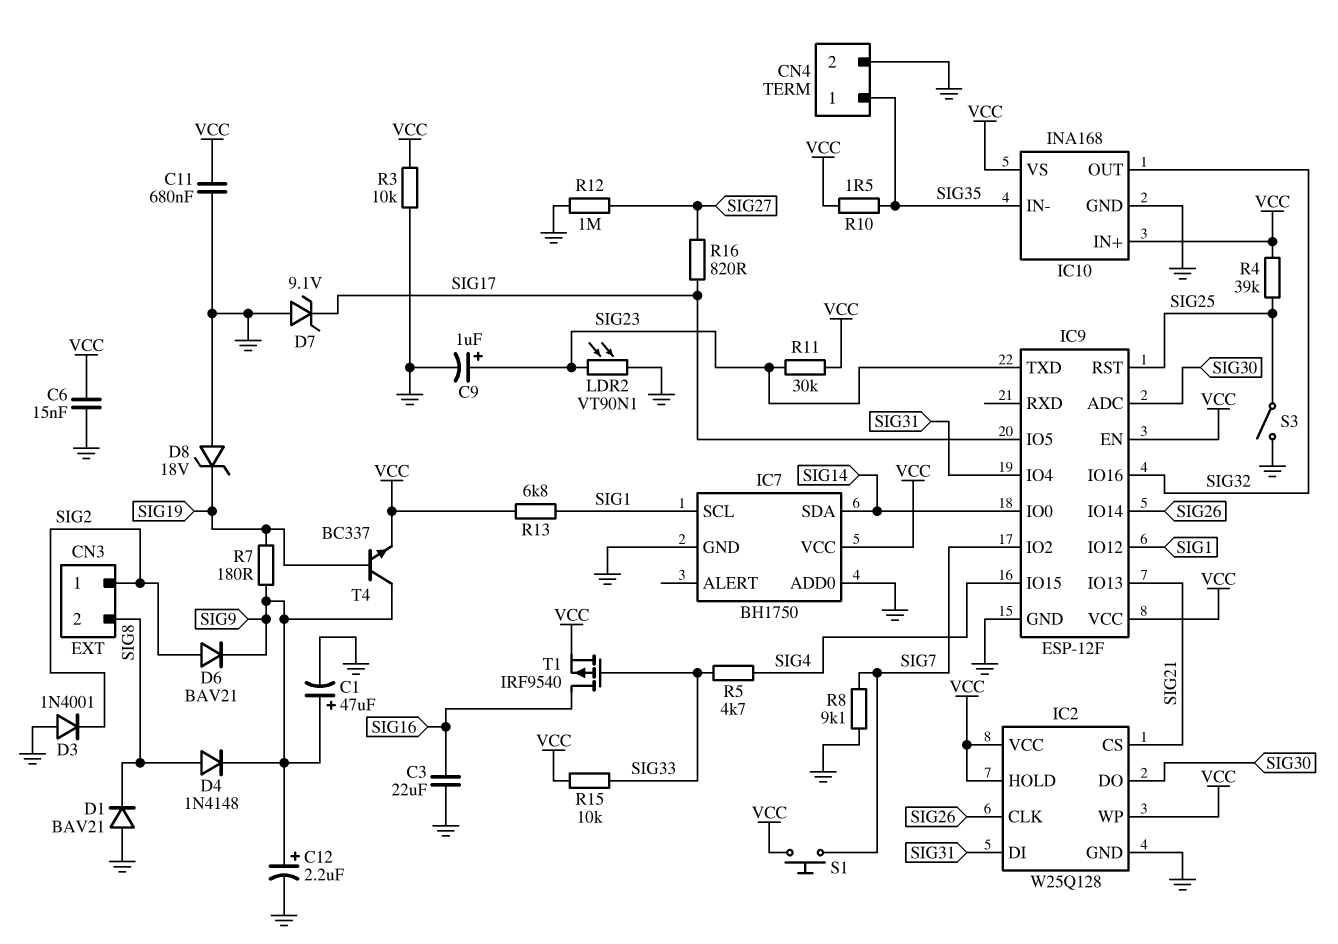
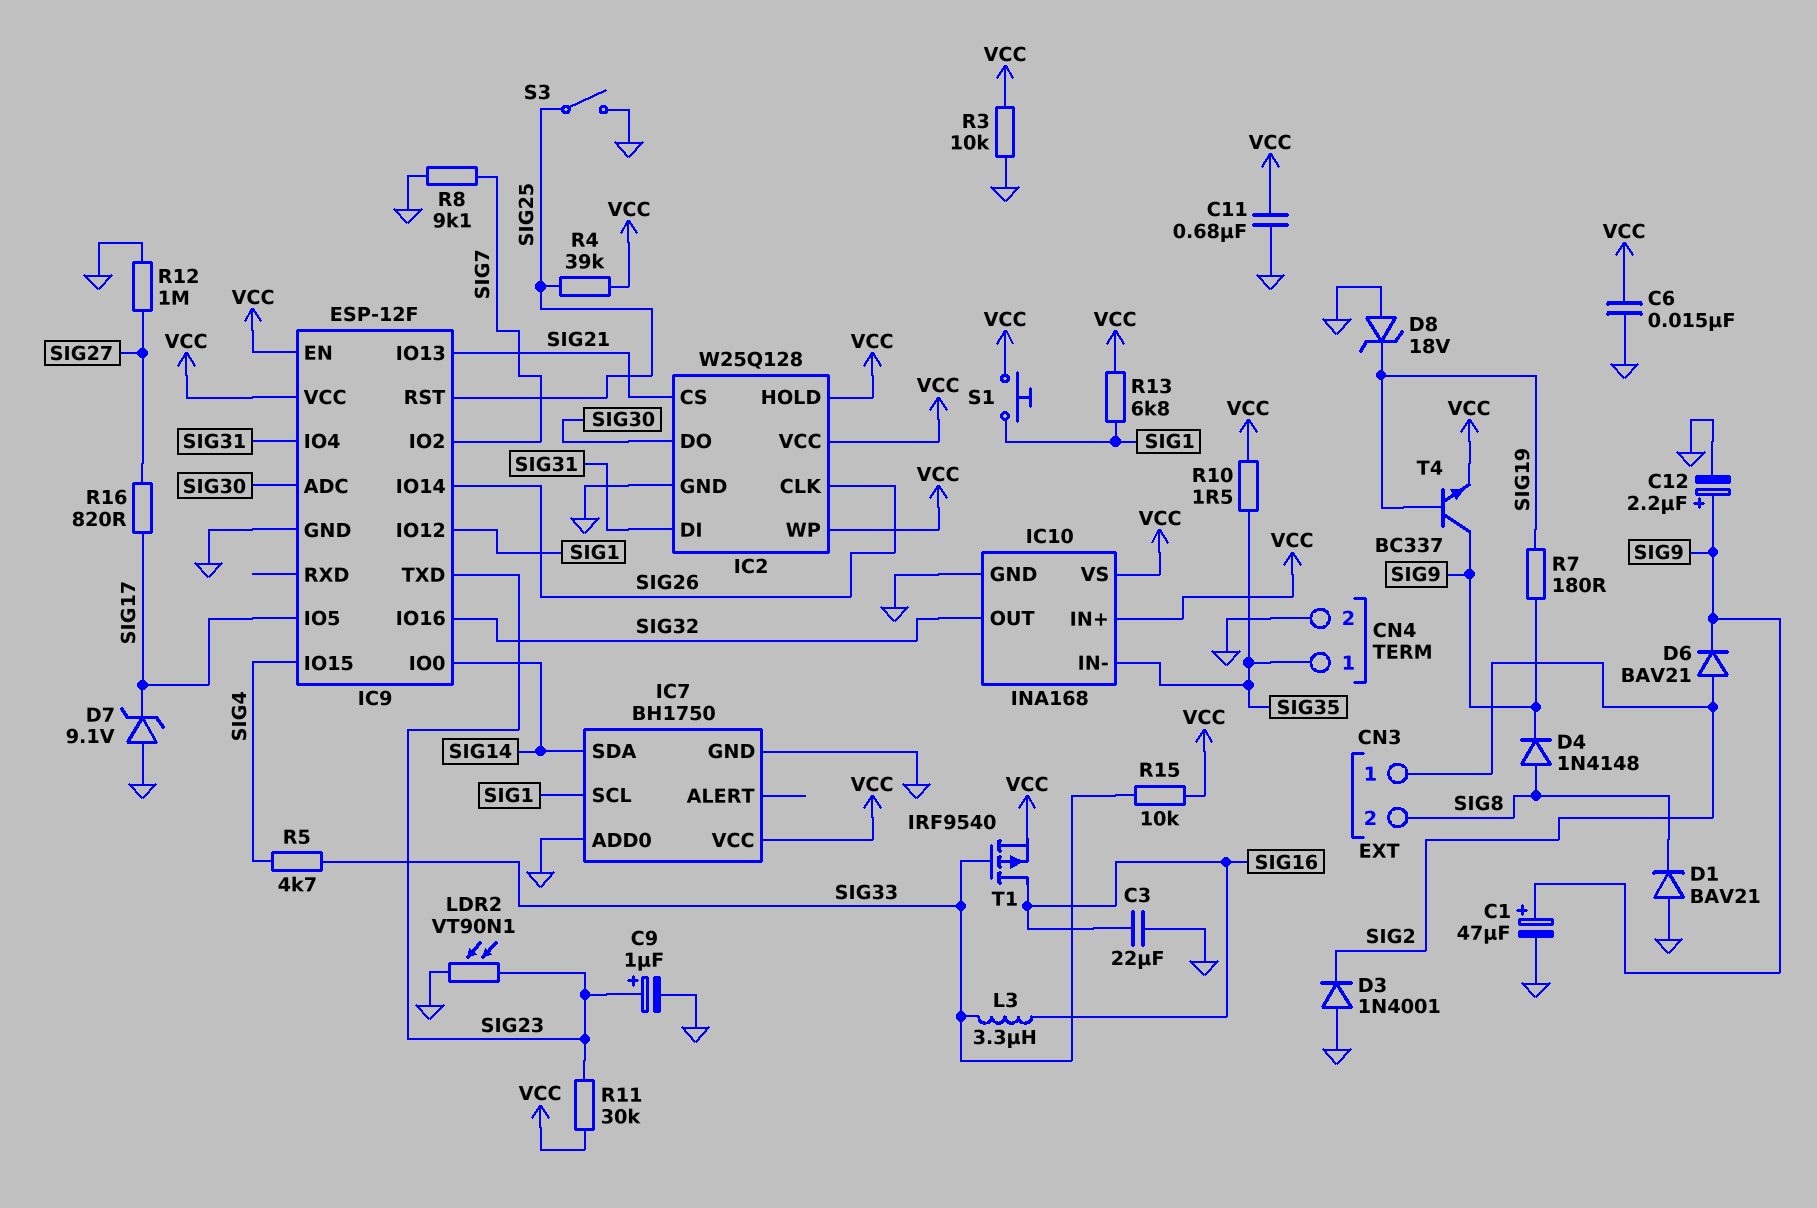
L3: none -> 3.3uH (SIG16, SIG33)
S1: button (SIG7, VCC) -> button (SIG1, VCC)

